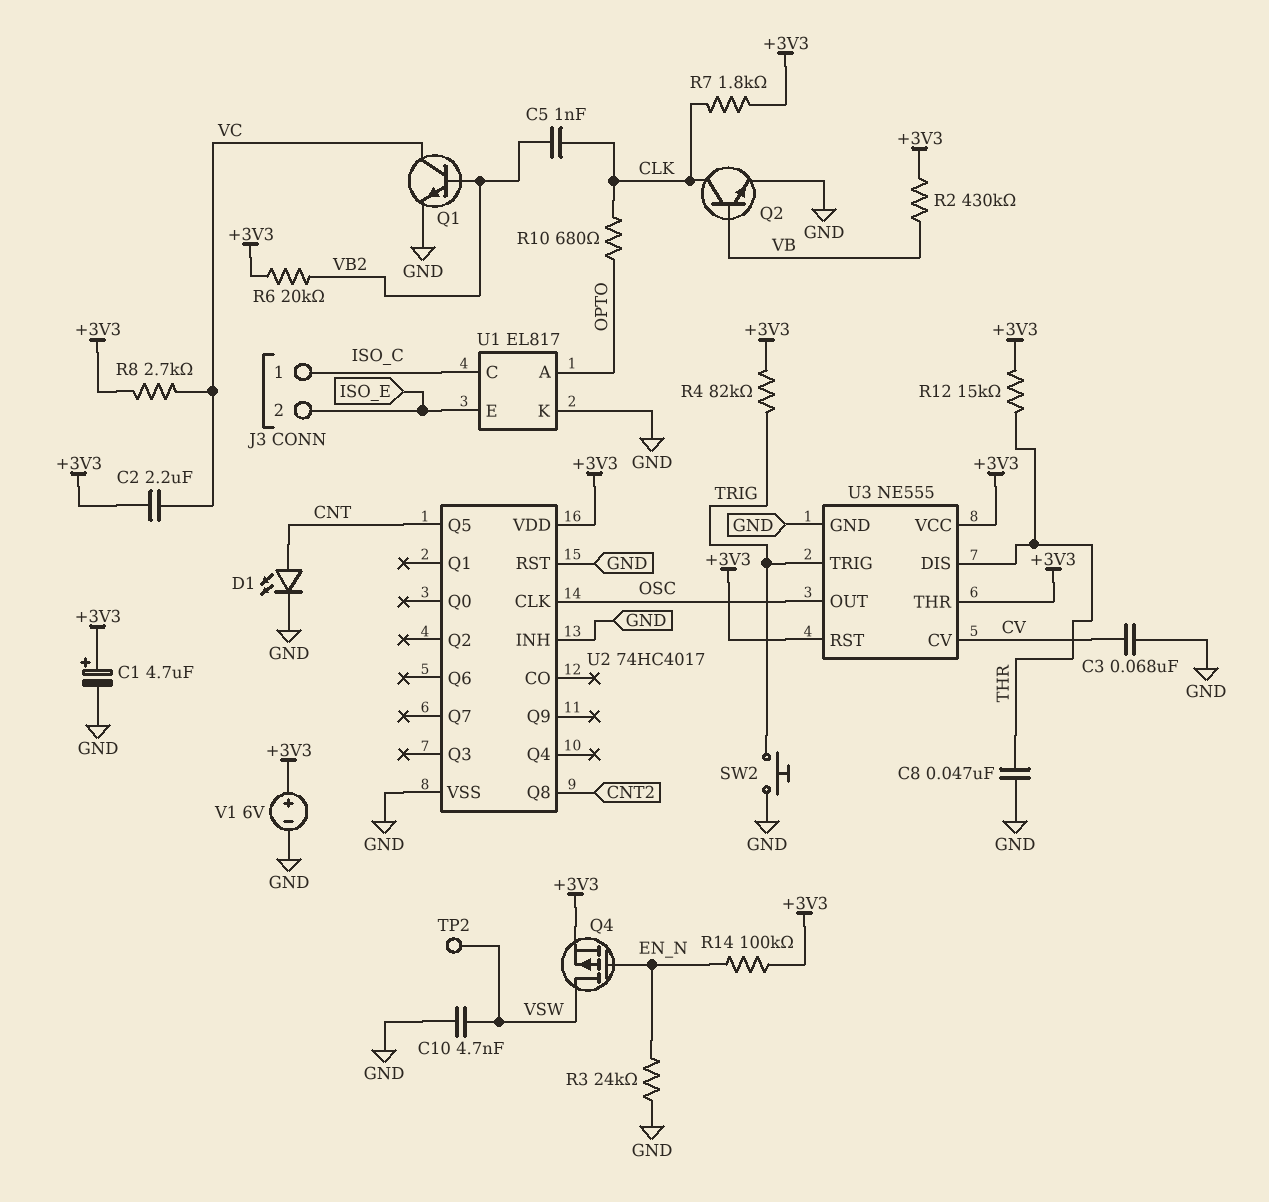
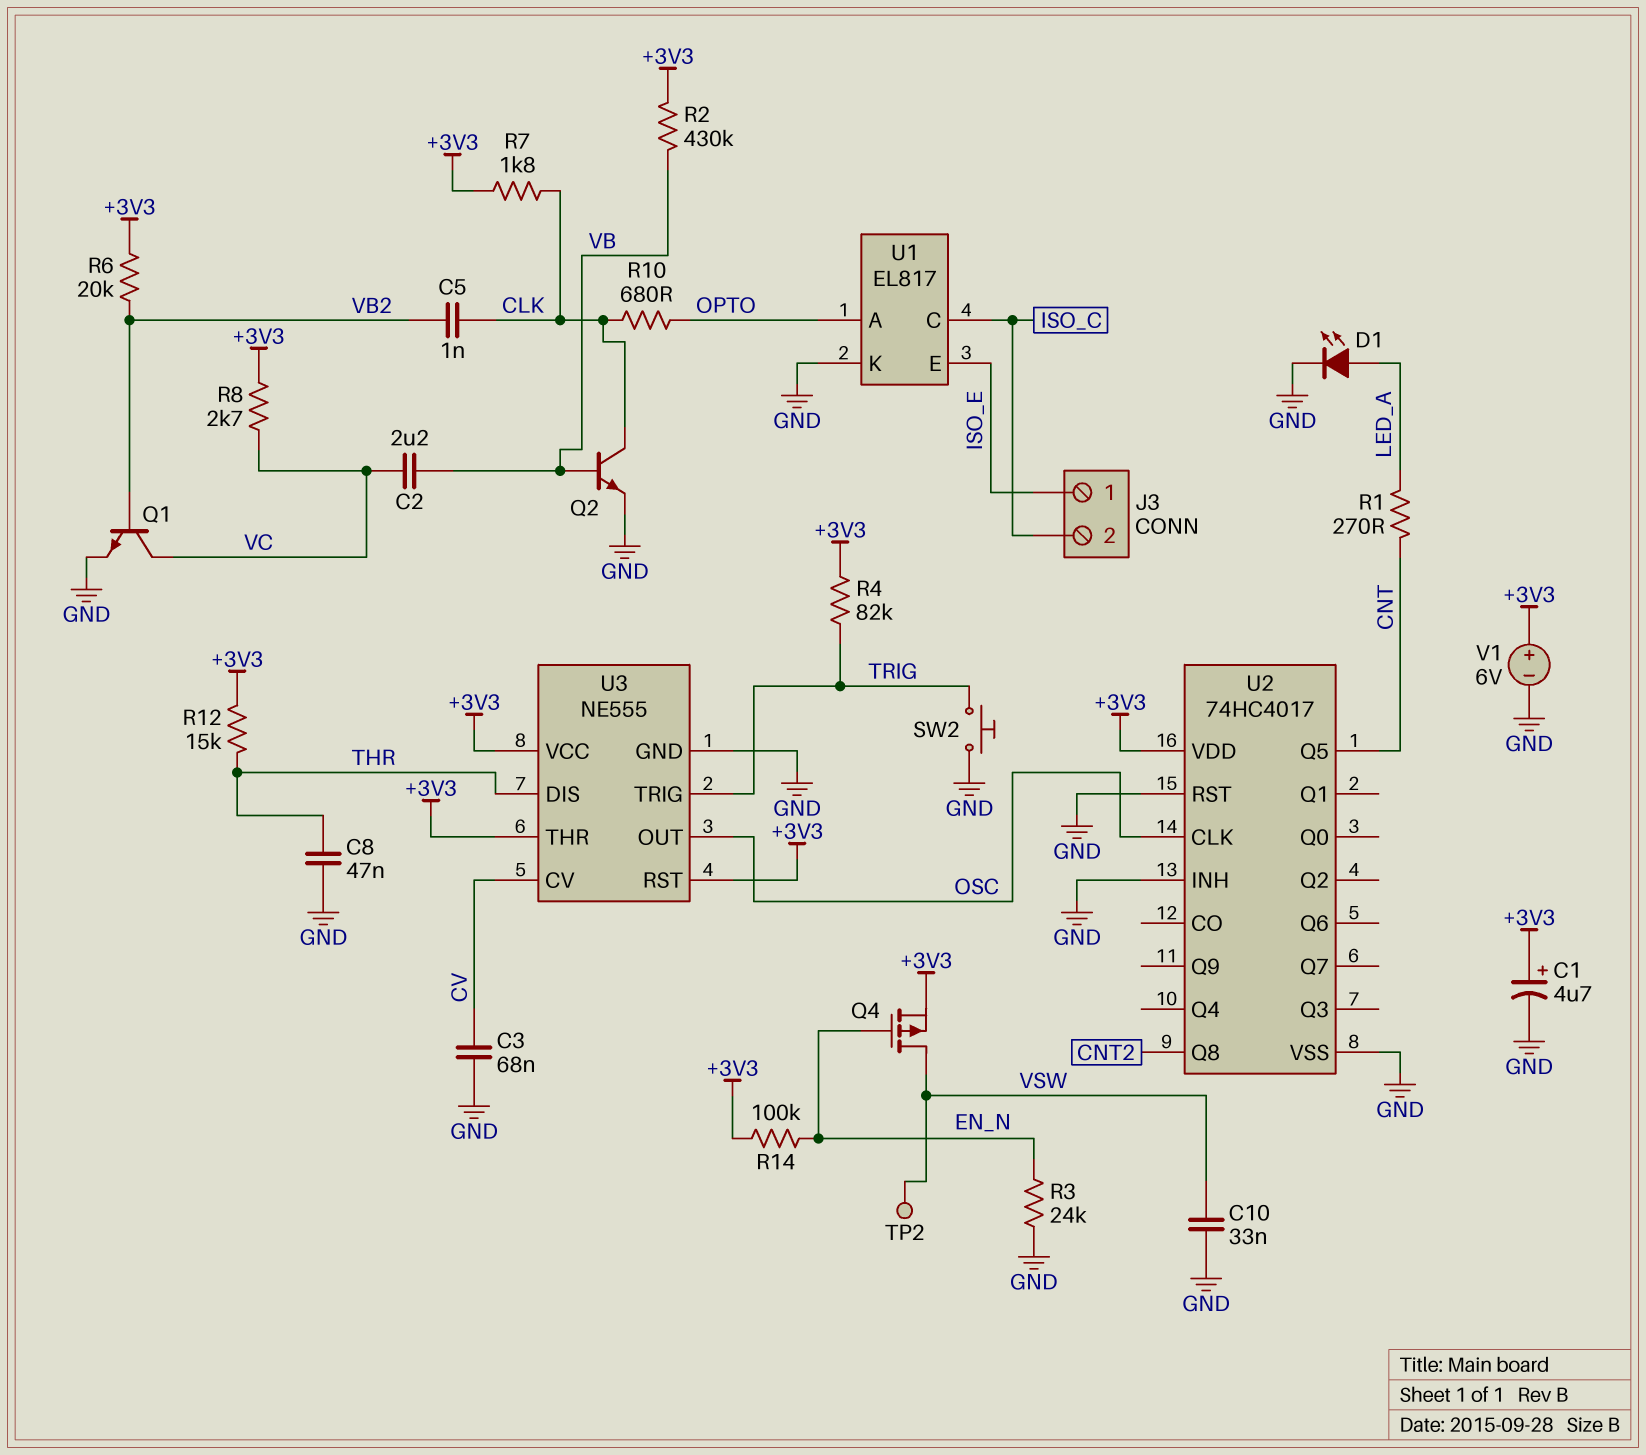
C2: 2.2uF (+3V3, VC) -> 2.2uF (VB, VC)
C10: 4.7nF (GND, VSW) -> 33nF (GND, VSW)
D1: LED (A CNT, K GND) -> LED (A LED_A, K GND)
J3 pin 1: ISO_C -> ISO_E
J3 pin 2: ISO_E -> ISO_C
R1: none -> 270 (CNT, LED_A)

